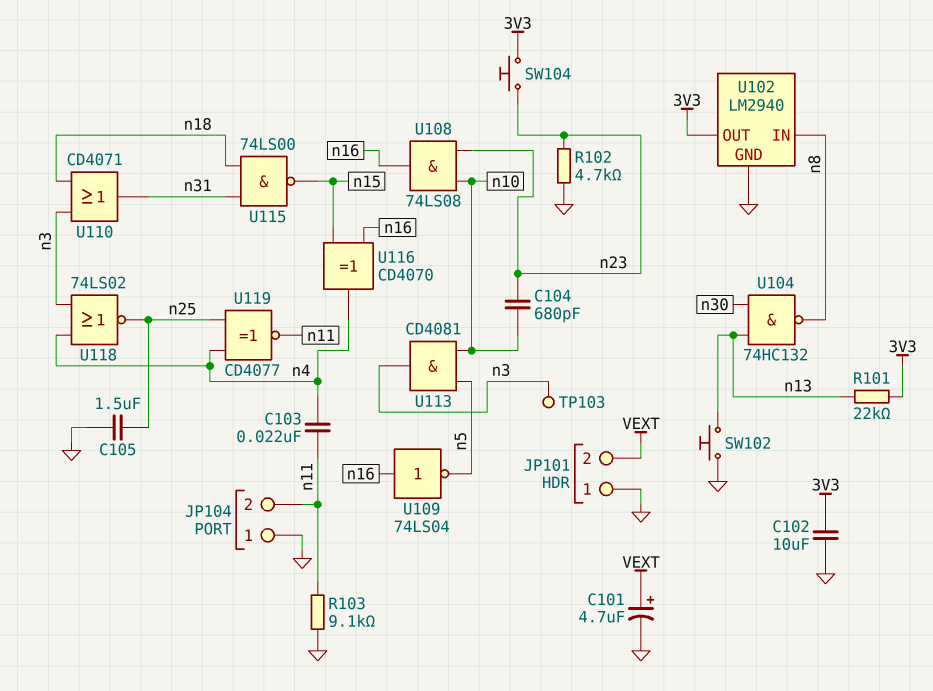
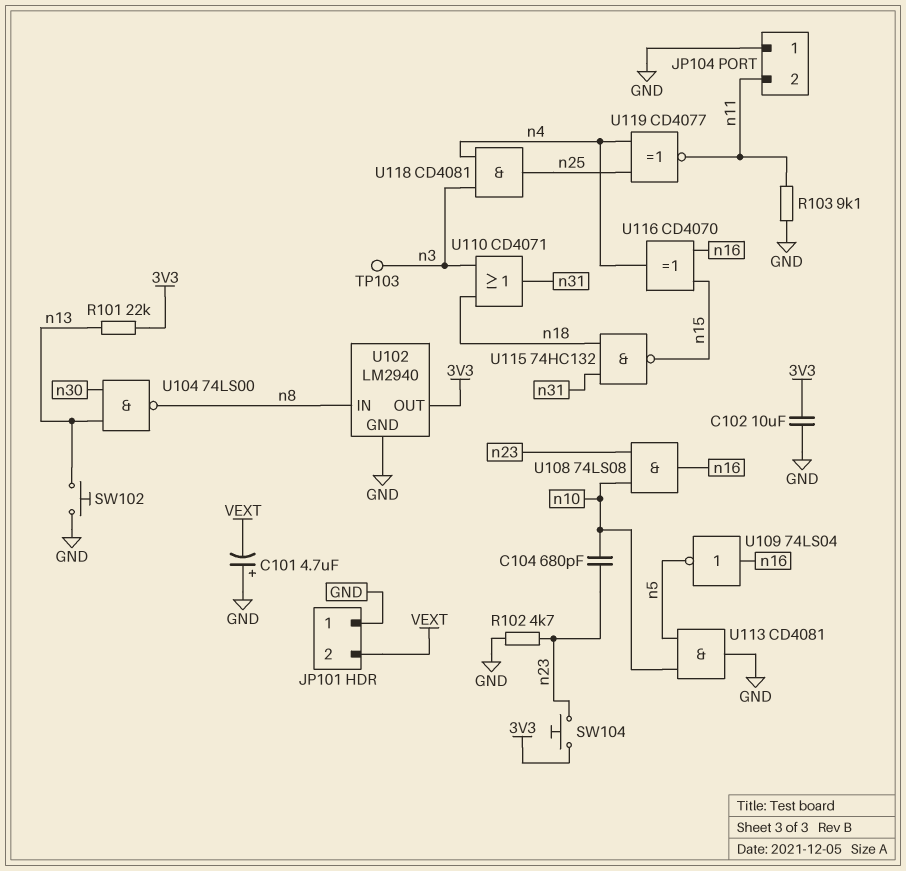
C101: 4.7uF (plus VEXT, minus GND) -> 4.7uF (plus GND, minus VEXT)
C103: 22nF (n4, n11) -> none
C105: 1.5uF (GND, n25) -> none
U104: NAND 74HC132 (in n13, in n30, out n8) -> NAND 74LS00 (in n13, in n30, out n8)
U113: AND CD4081 (in n5, in n10, out n3) -> AND CD4081 (in n5, in n10, out GND)
U115: NAND 74LS00 (in n18, in n31, out n15) -> NAND 74HC132 (in n18, in n31, out n15)
U118: NOR 74LS02 (in n3, in n4, out n25) -> AND CD4081 (in n3, in n4, out n25)

